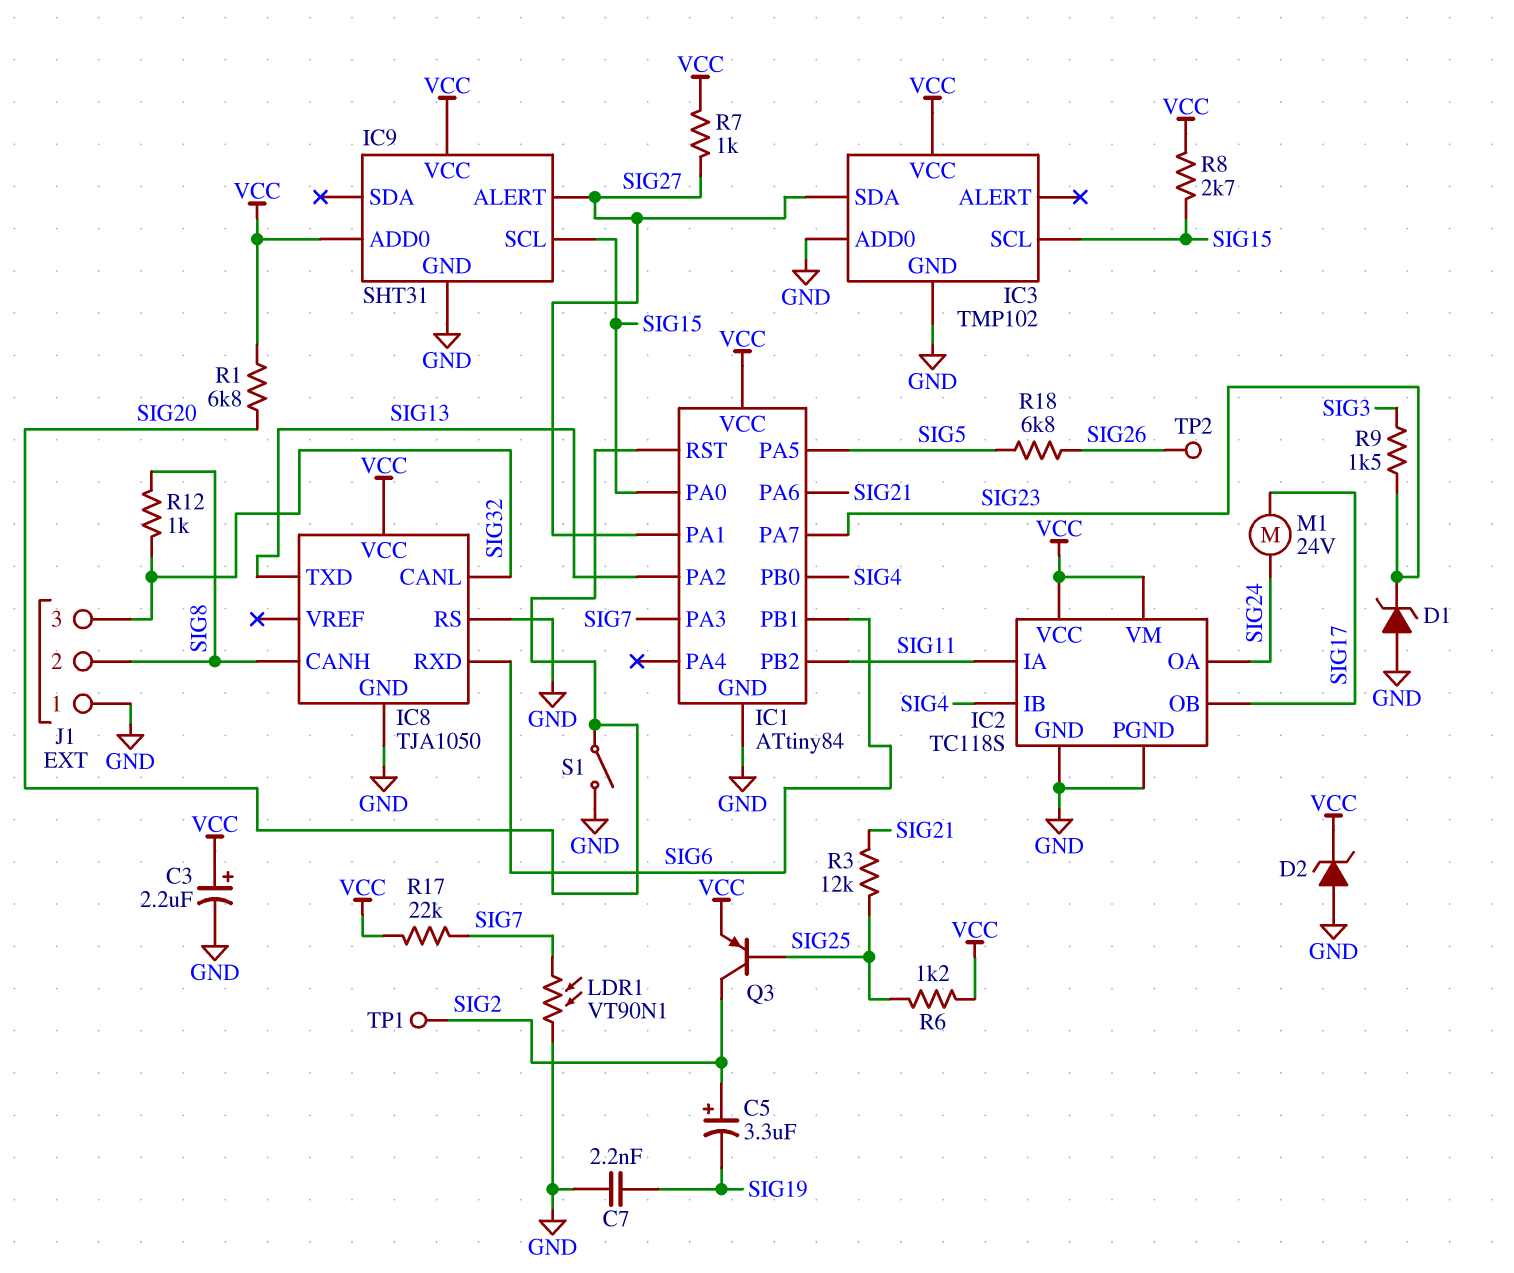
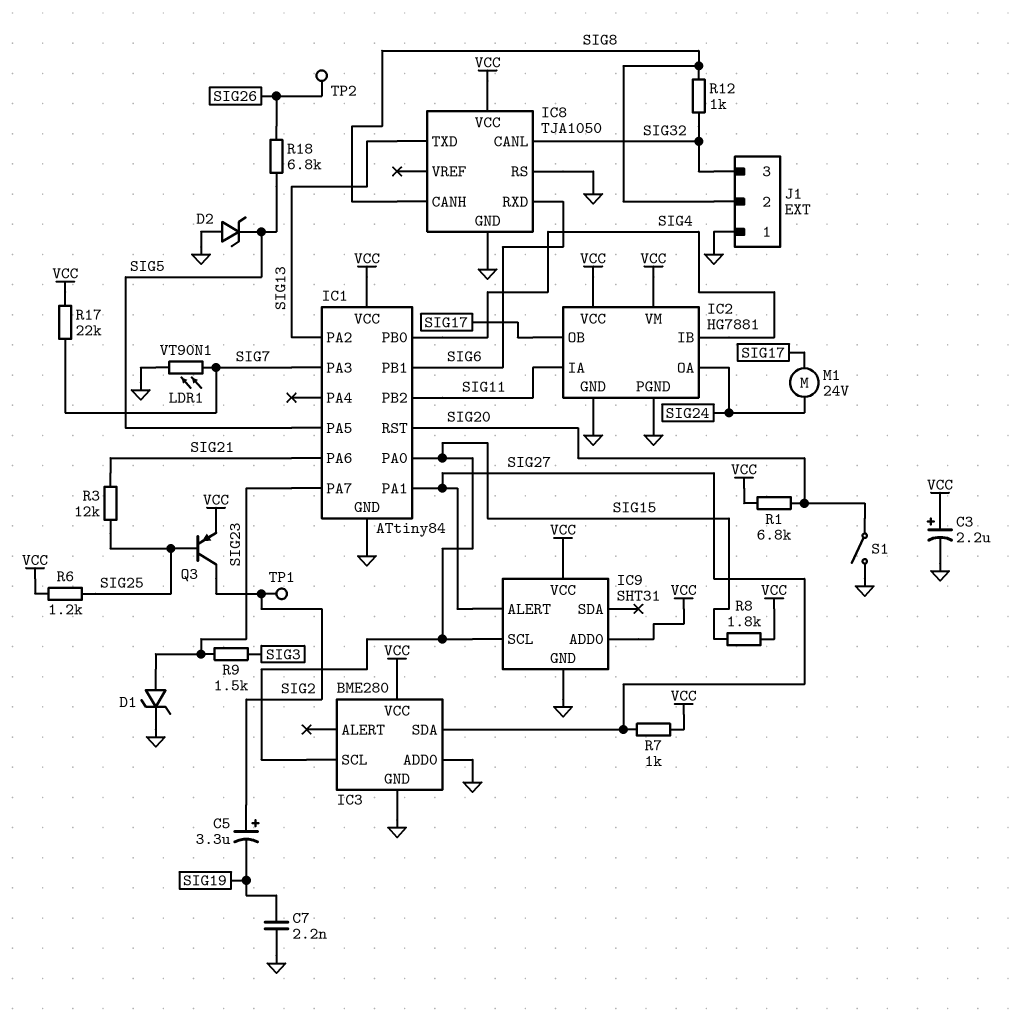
D1: zener (A GND, K SIG23) -> zener (A SIG23, K GND)
D2: zener (A GND, K VCC) -> zener (A GND, K SIG5)
IC2: TC118S -> HG7881
IC3: TMP102 -> BME280
R8: 2.7k (SIG15, VCC) -> 1.8k (SIG15, VCC)

